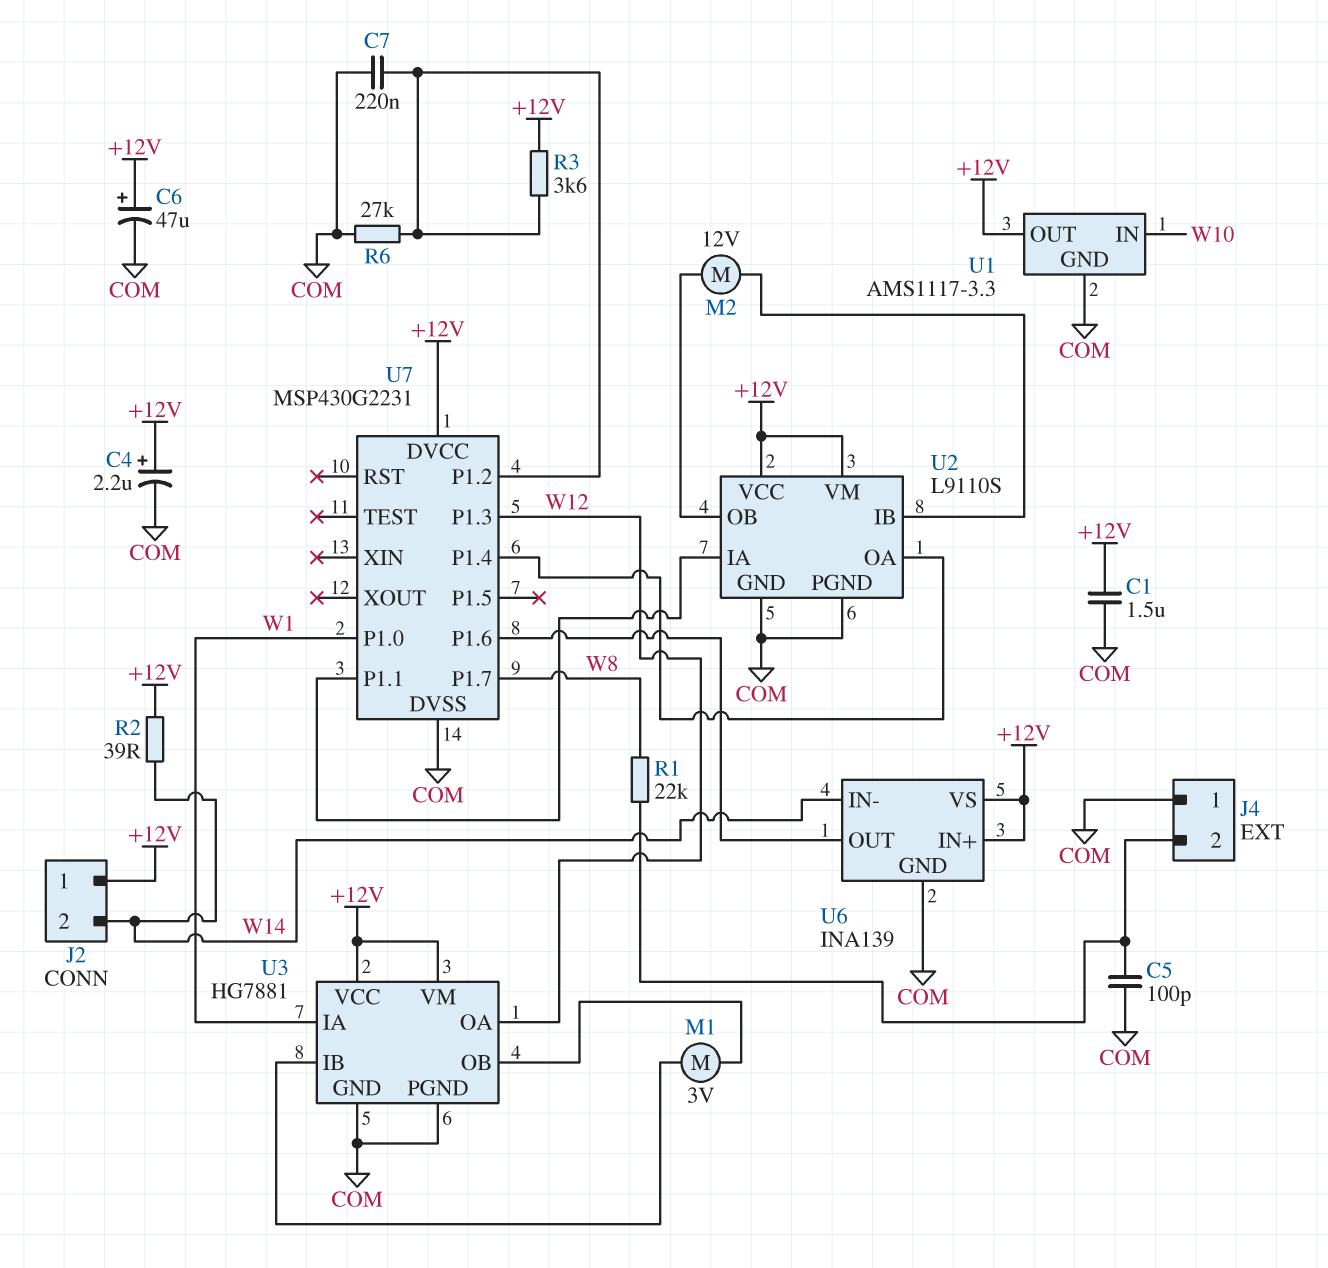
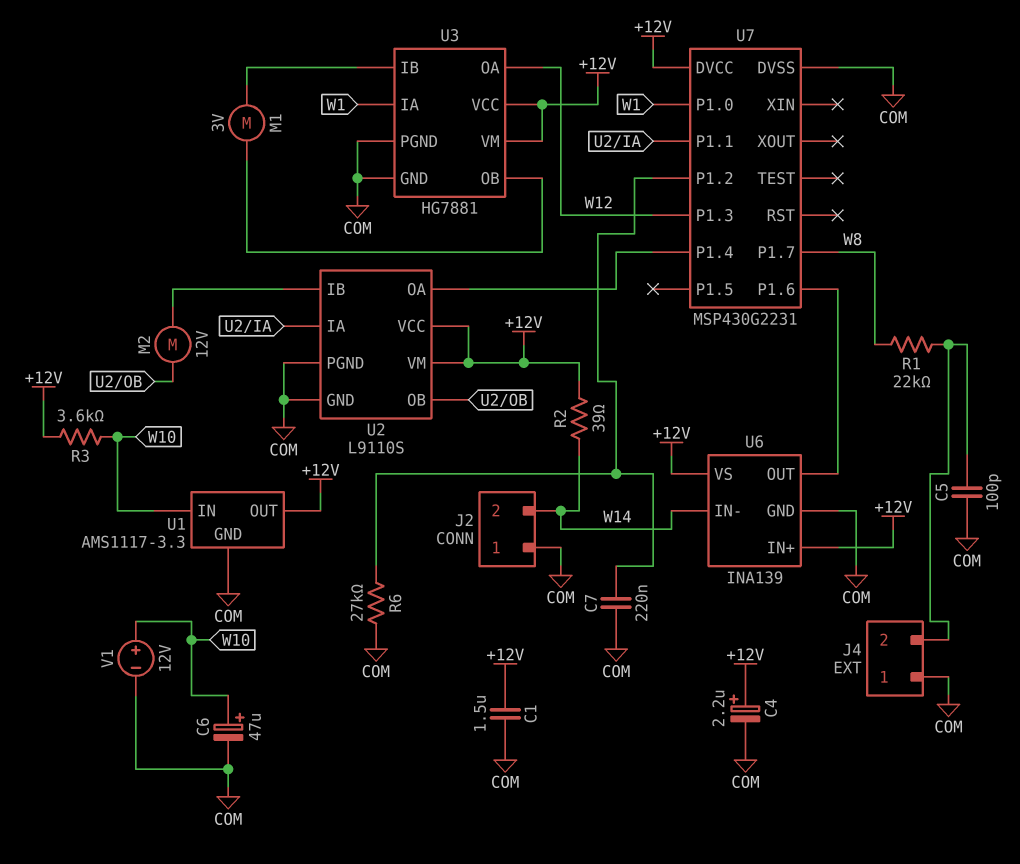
C6: 47uF (plus +12V, minus COM) -> 47uF (plus W10, minus COM)
J2 pin 1: +12V -> COM
R3: 3.6k (+12V, U7/P1.2) -> 3.6k (+12V, W10)
V1: none -> 12V (plus W10, minus COM)

